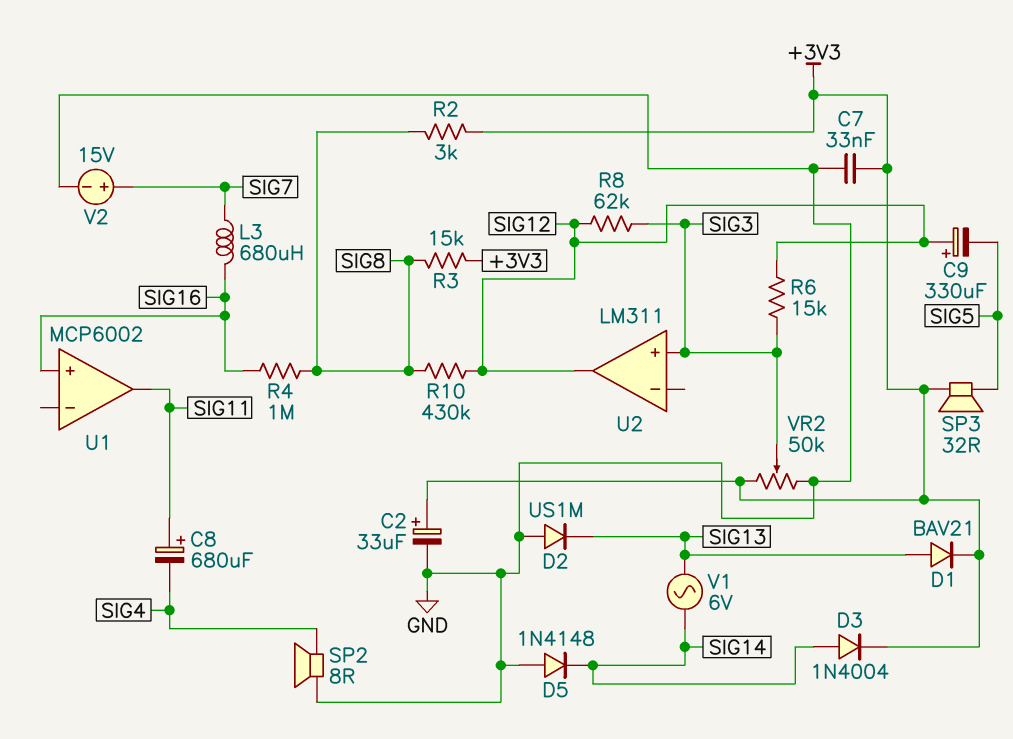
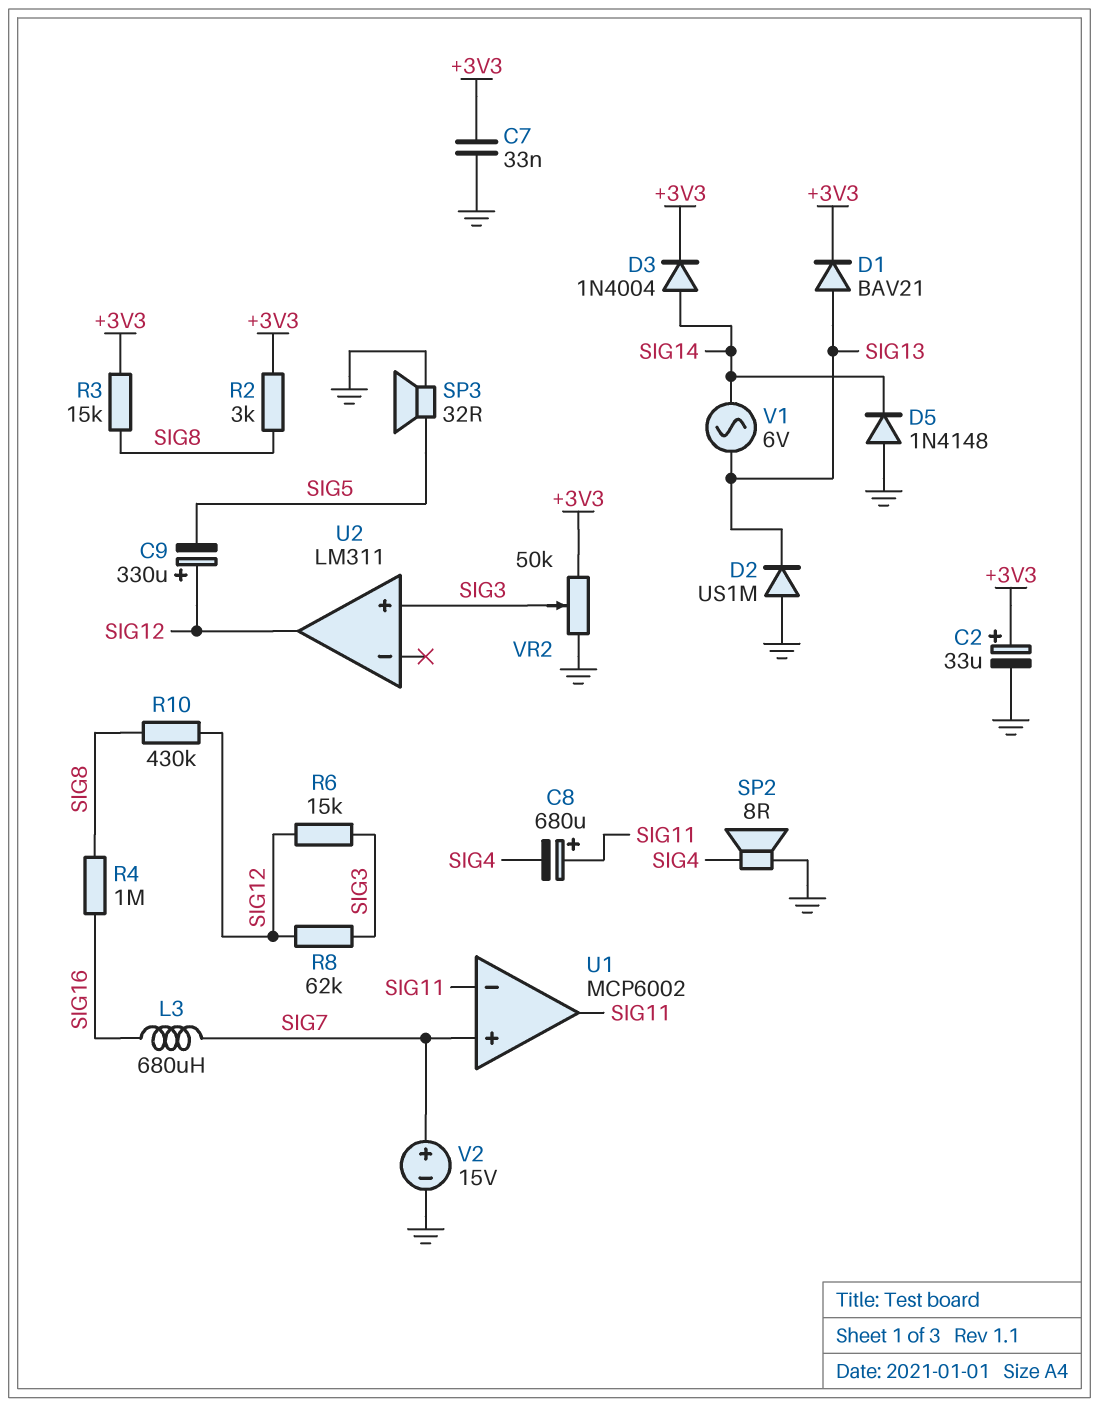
SP3: speaker 32R (+3V3, SIG5) -> speaker 32R (GND, SIG5)
U1 pin in+: SIG16 -> SIG7
U1 pin in-: none -> SIG11

